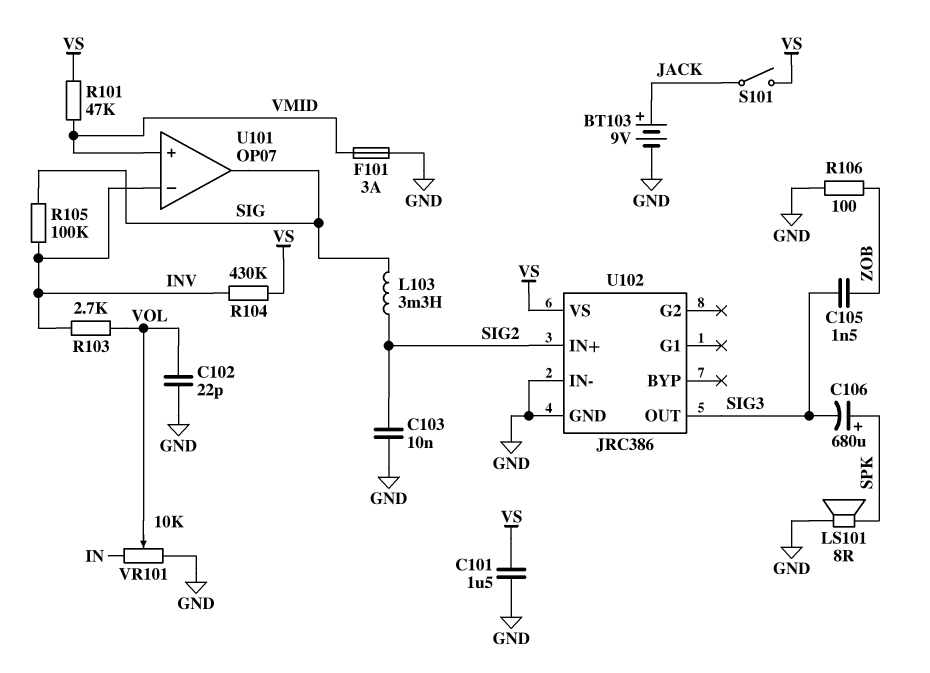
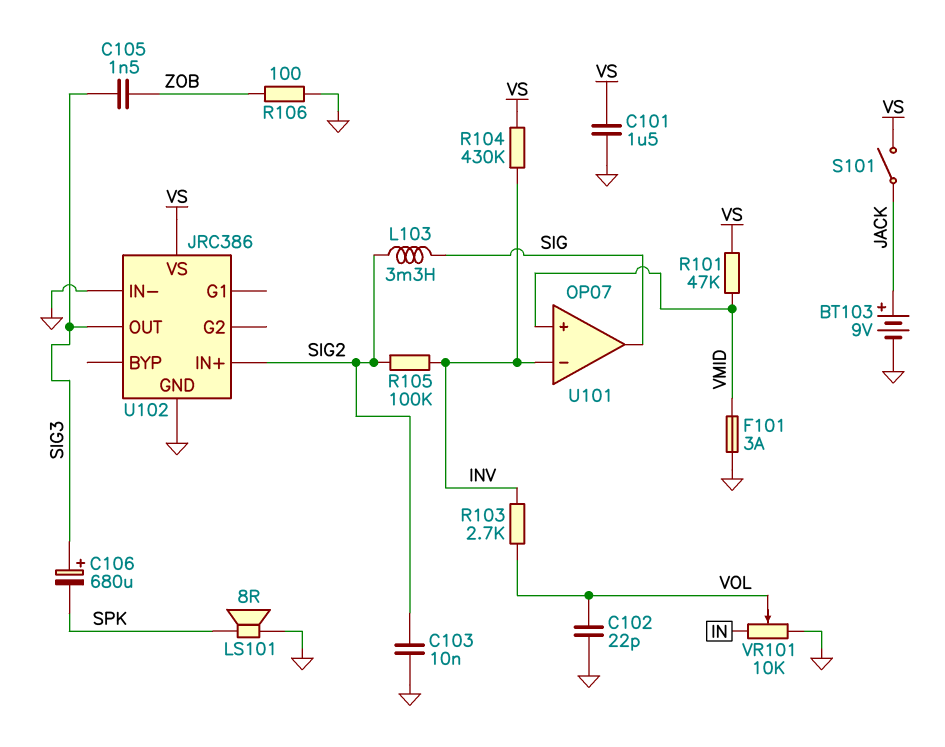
C106: 680uF (plus SPK, minus SIG3) -> 680uF (plus SIG3, minus SPK)
R105: 100k (INV, SIG) -> 100k (INV, SIG2)

